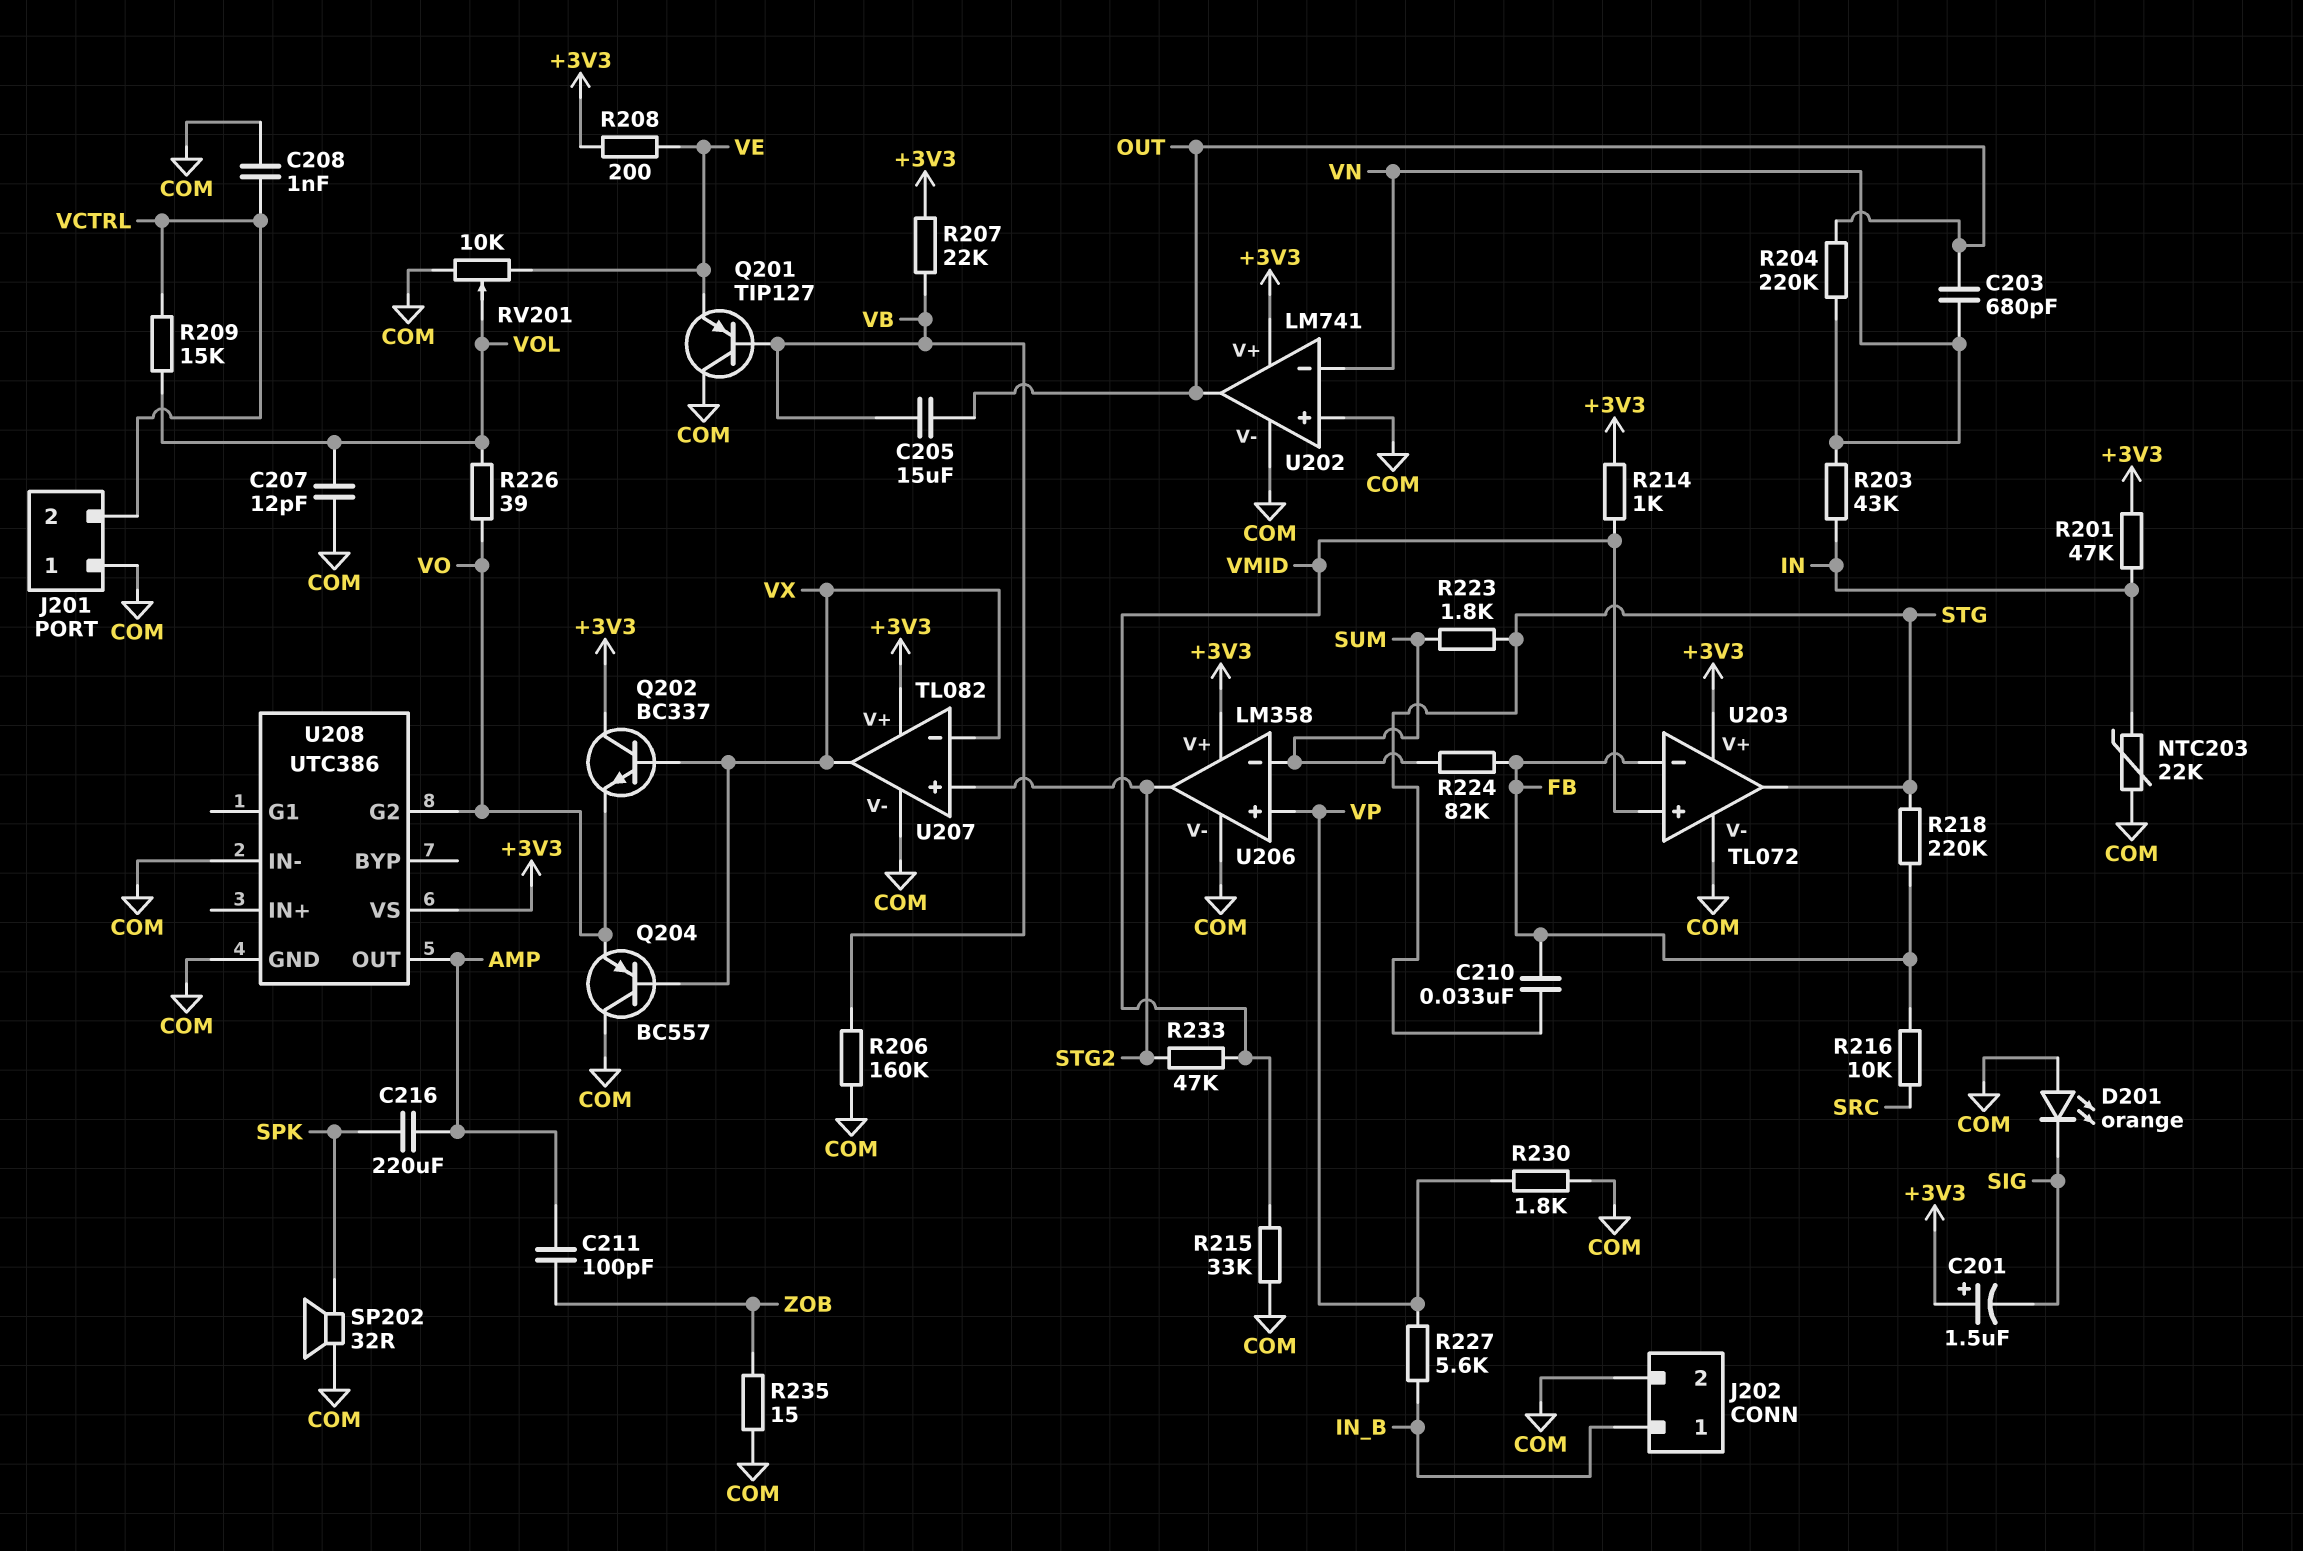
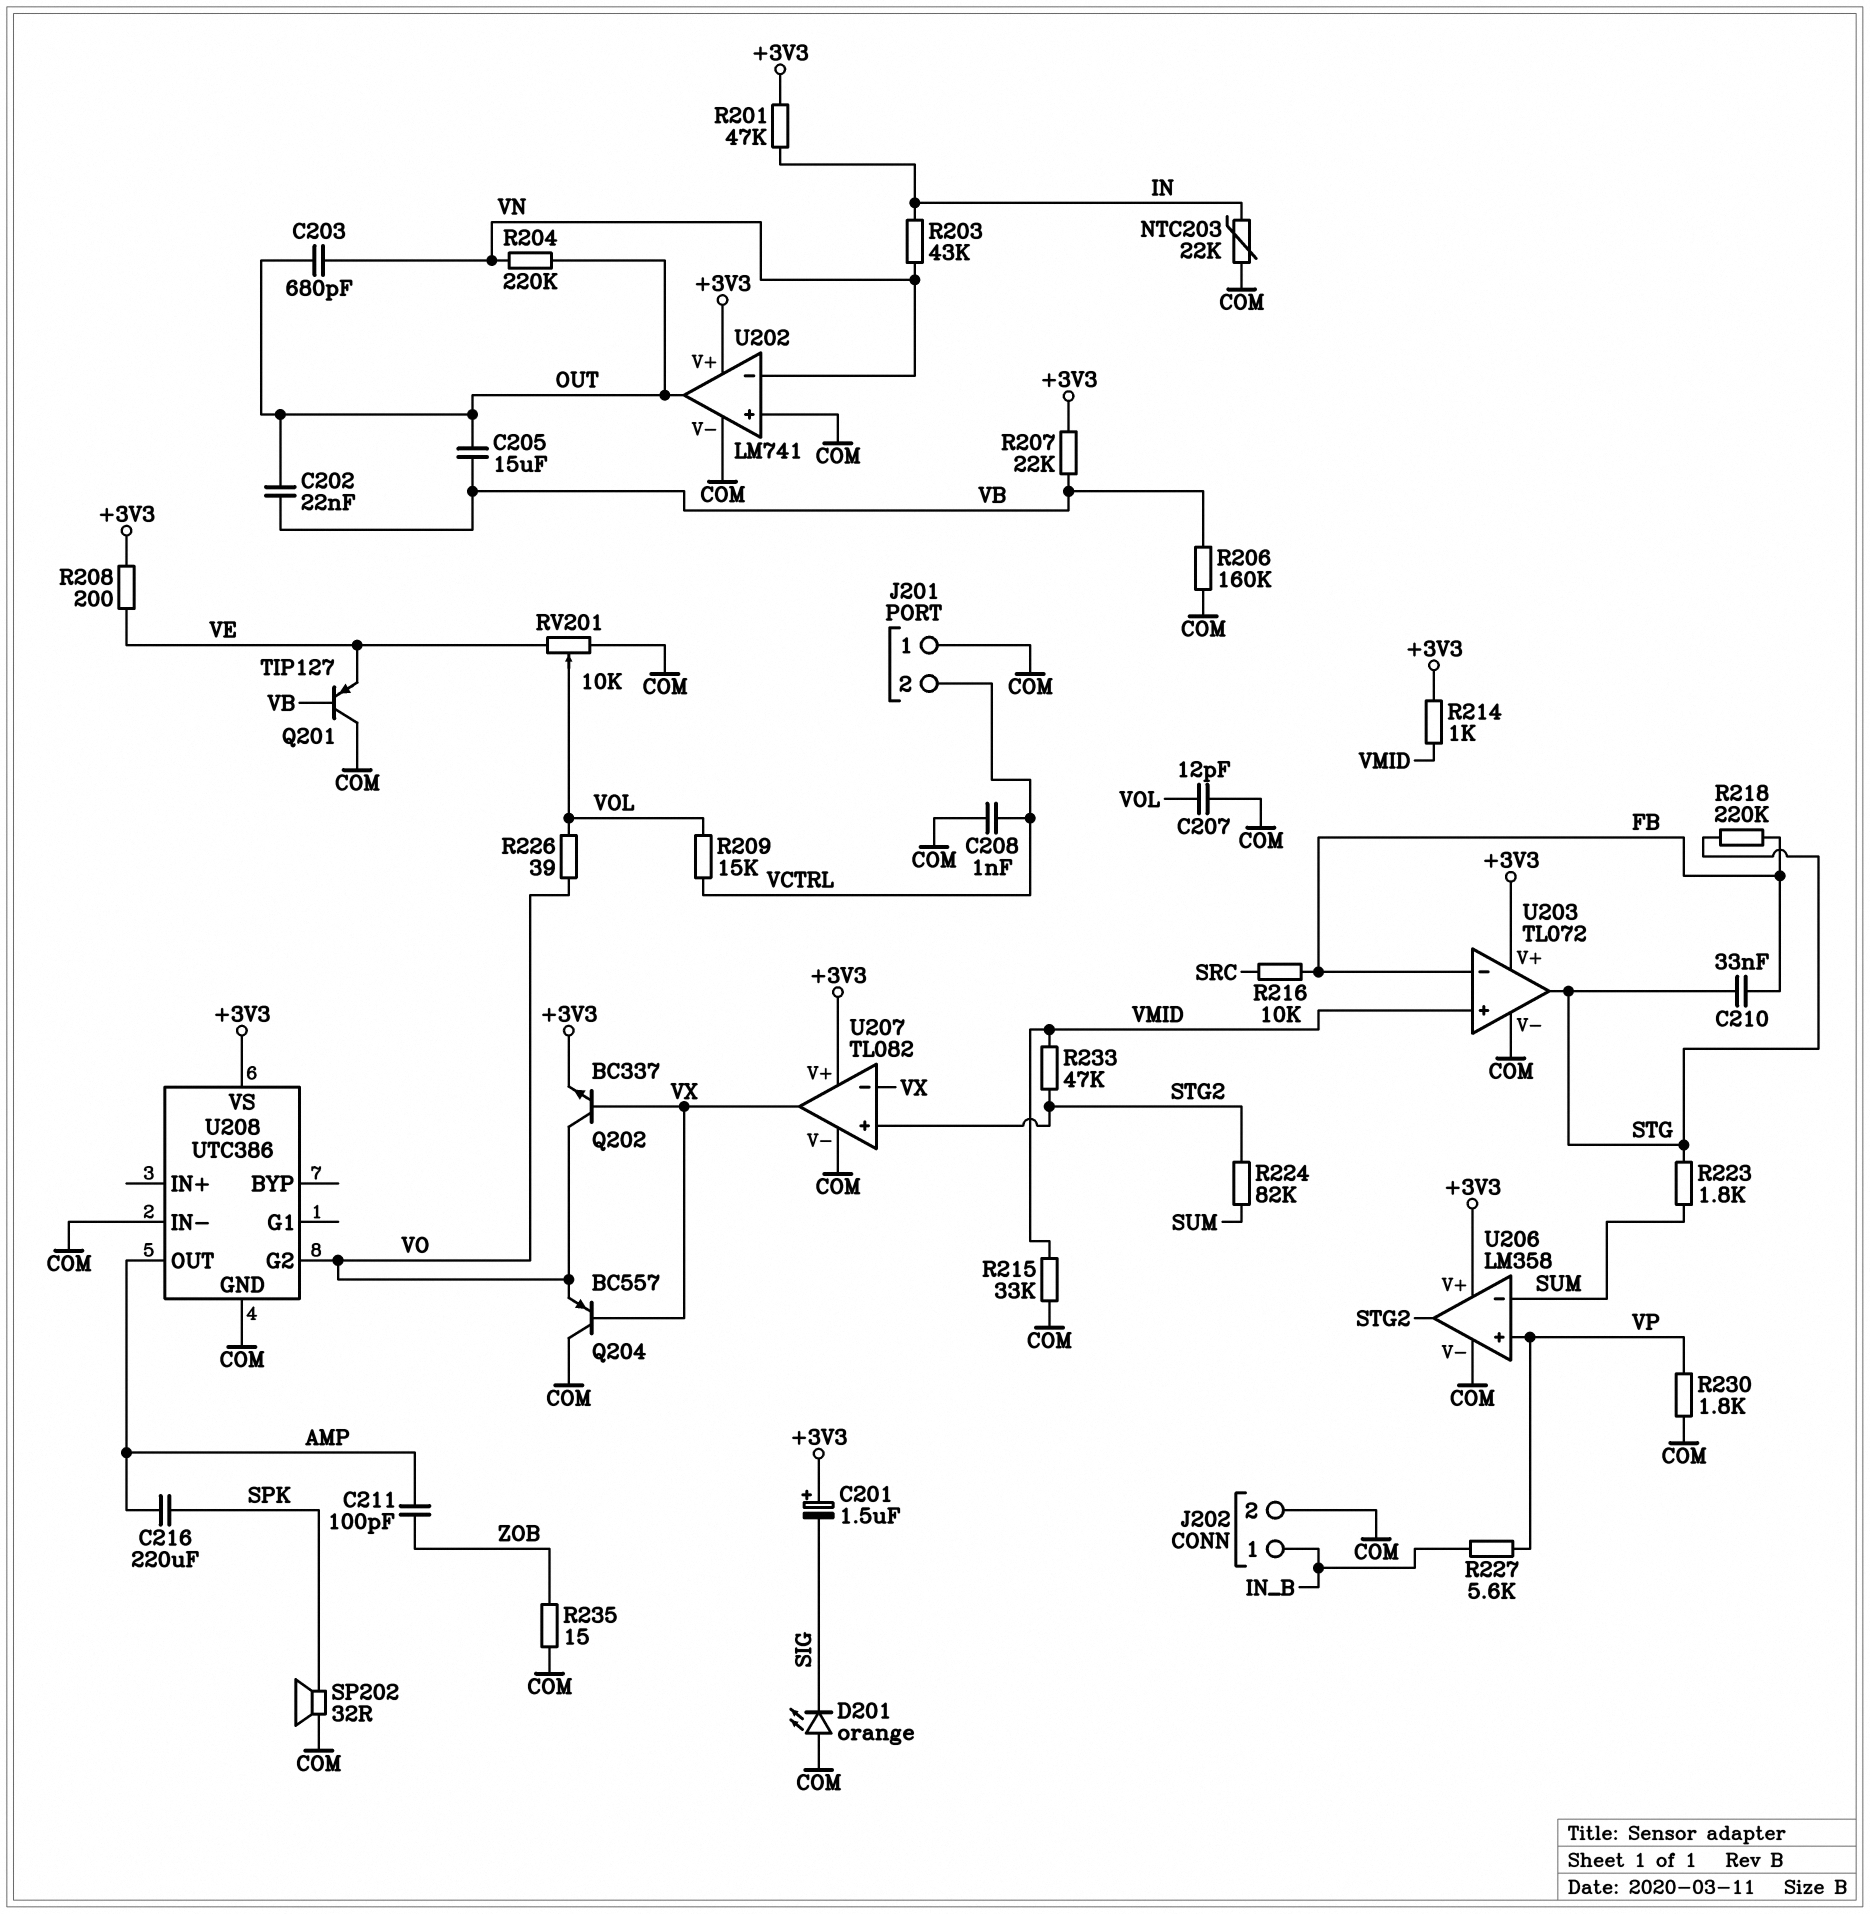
C202: none -> 22nF (OUT, VB)
Q202: NPN BC337 (B VX, C +3V3, E VO) -> NPN BC337 (B VX, C VO, E +3V3)
R224: 82k (FB, SUM) -> 82k (STG2, SUM)

